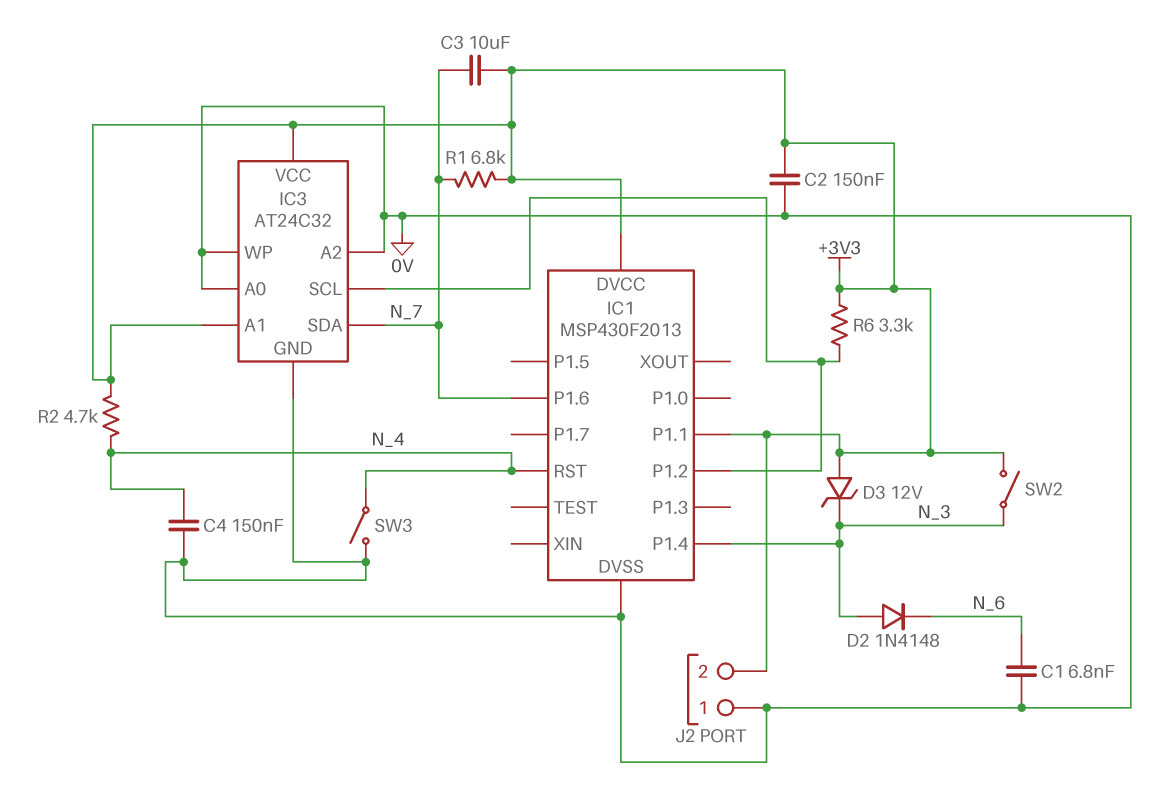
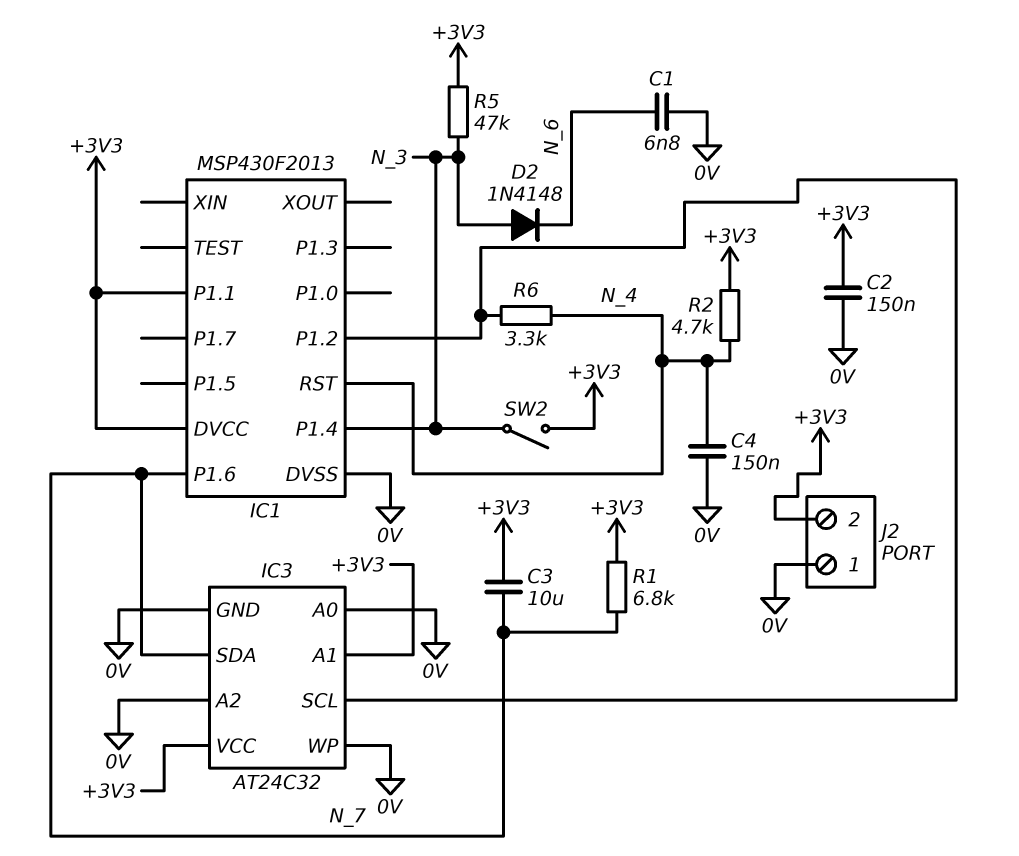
D3: zener 12V (A +3V3, K N_3) -> none
R5: none -> 47k (+3V3, N_3)
R6: 3.3k (+3V3, IC1/P1.2) -> 3.3k (IC1/P1.2, N_4)
SW3: switch (0V, N_4) -> none

